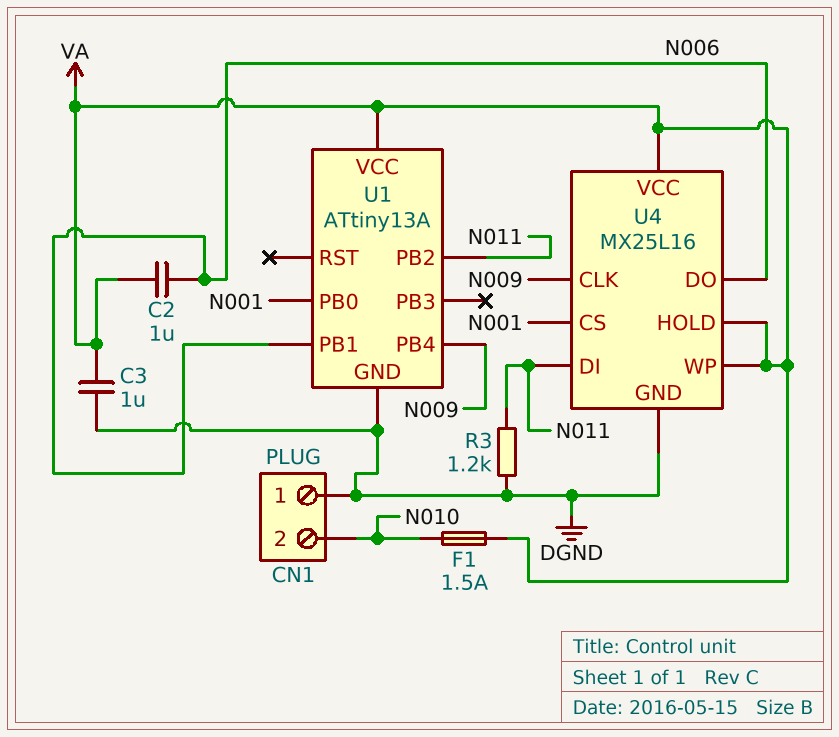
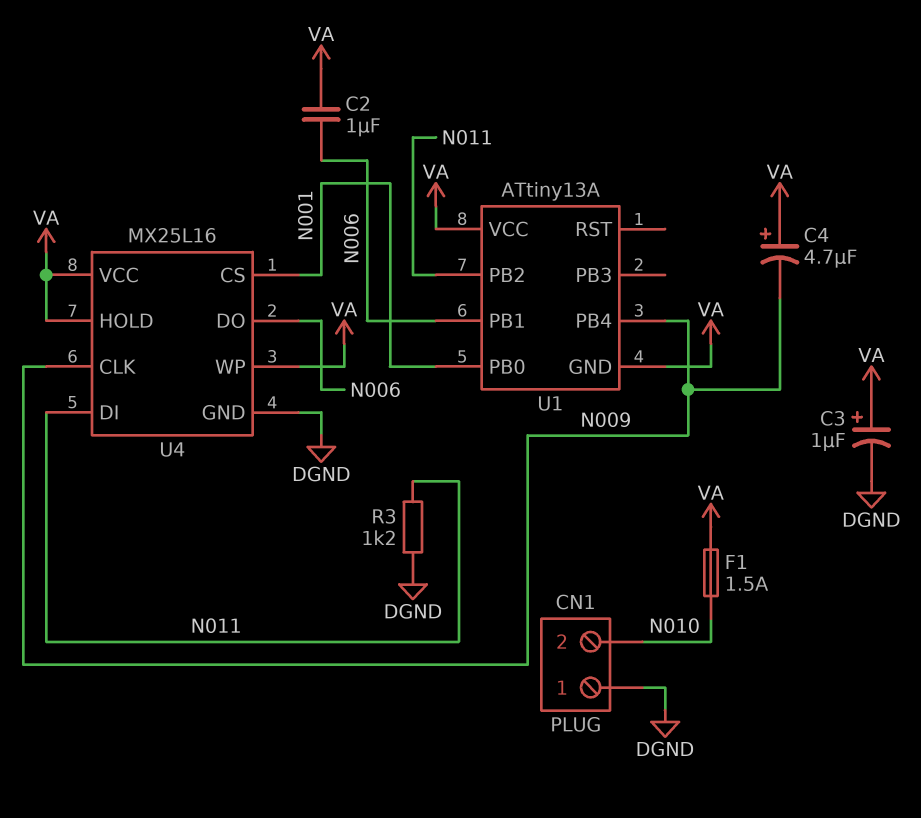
C3: 1uF (DGND, VA) -> 1uF (plus VA, minus DGND)
C4: none -> 4.7uF (plus VA, minus N009)
U1 pin GND: DGND -> VA

